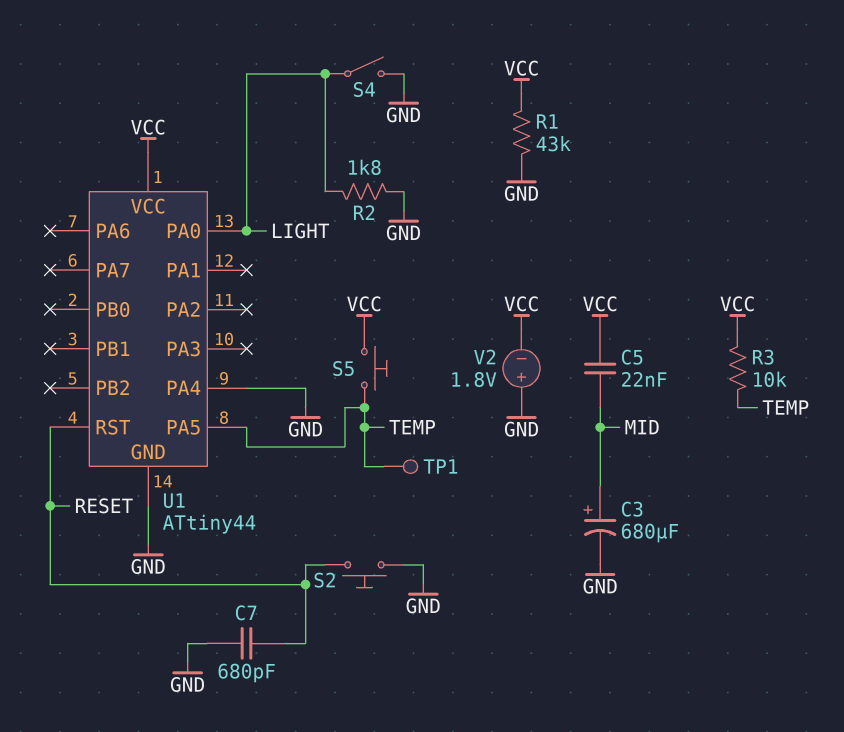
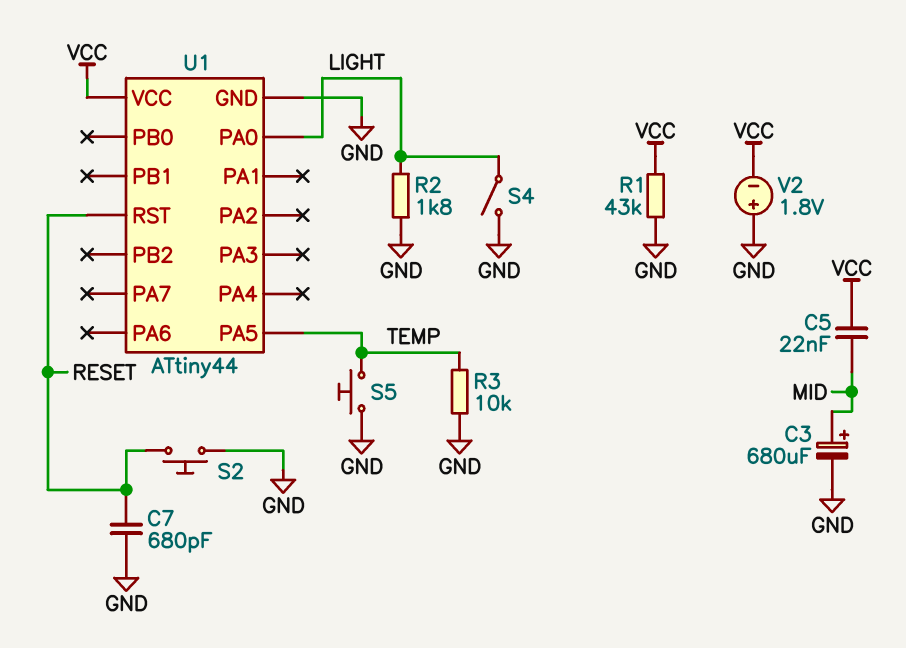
R3: 10k (TEMP, VCC) -> 10k (GND, TEMP)
S5: button (TEMP, VCC) -> button (GND, TEMP)
TP1: test point (TEMP) -> none
U1 pin PA4: GND -> none

